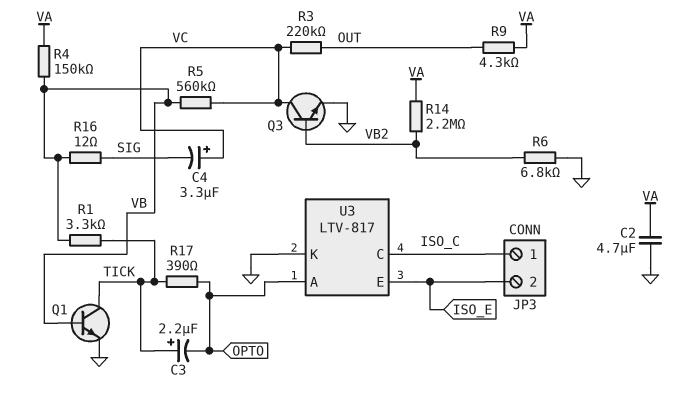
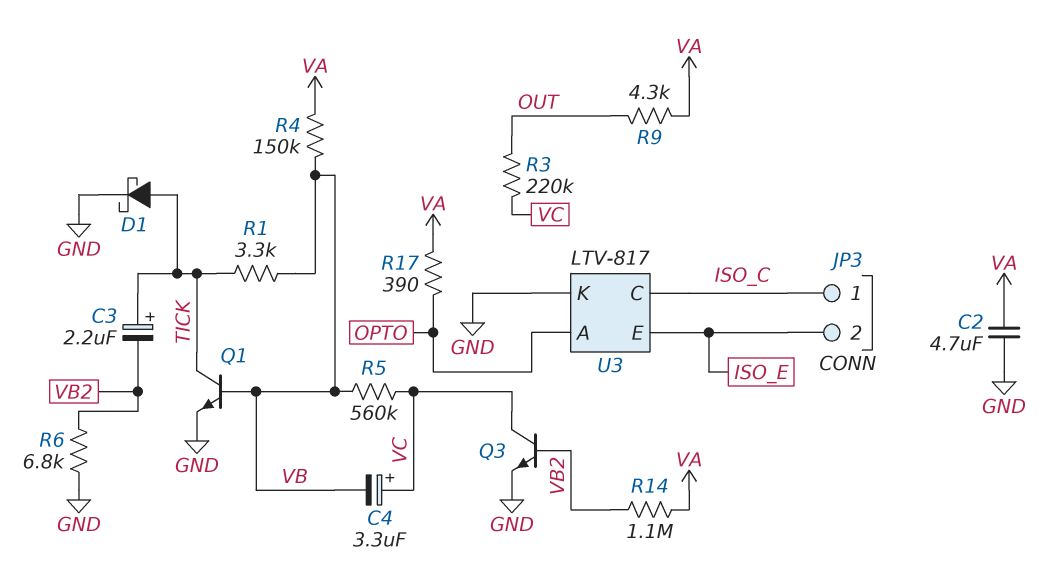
C3: 2.2uF (plus TICK, minus OPTO) -> 2.2uF (plus TICK, minus VB2)
C4: 3.3uF (plus VC, minus SIG) -> 3.3uF (plus VC, minus VB)
D1: none -> schottky (A TICK, K GND)
R14: 2.2M (VA, VB2) -> 1.1M (VA, VB2)
R16: 12 (SIG, VB) -> none
R17: 390 (OPTO, TICK) -> 390 (OPTO, VA)

